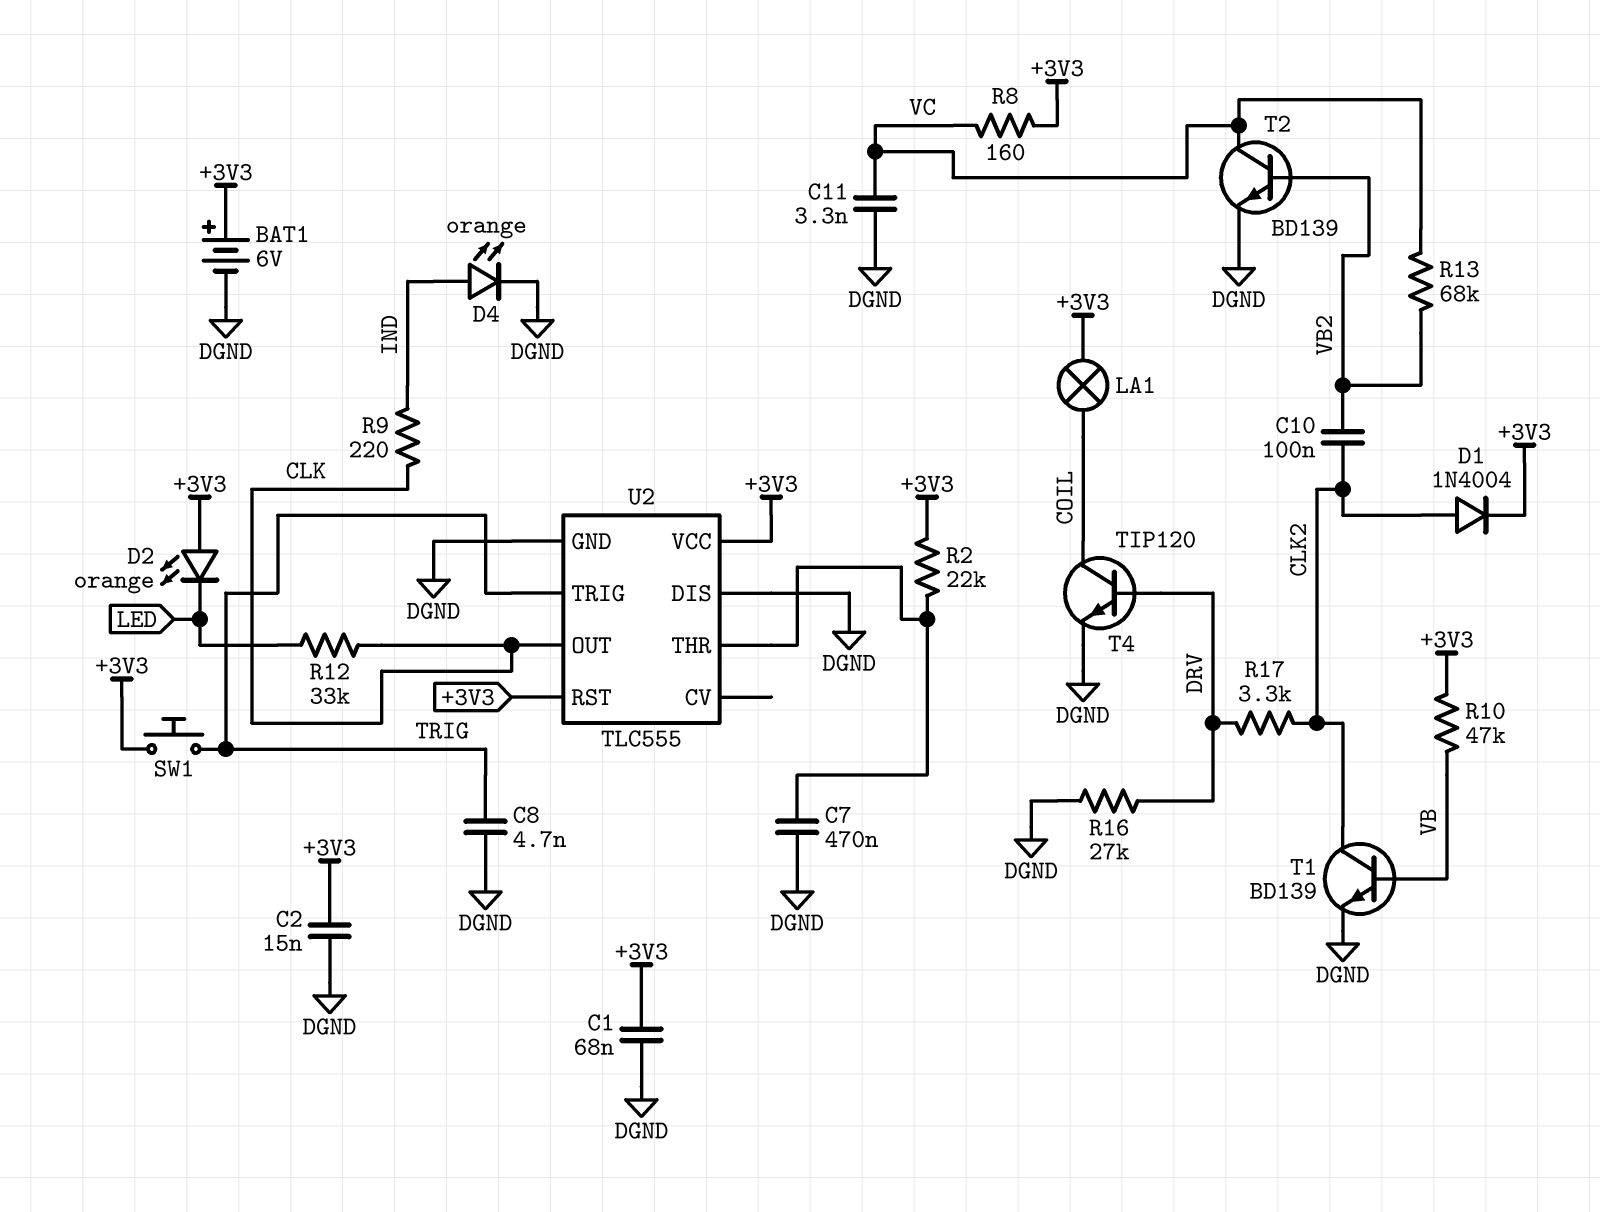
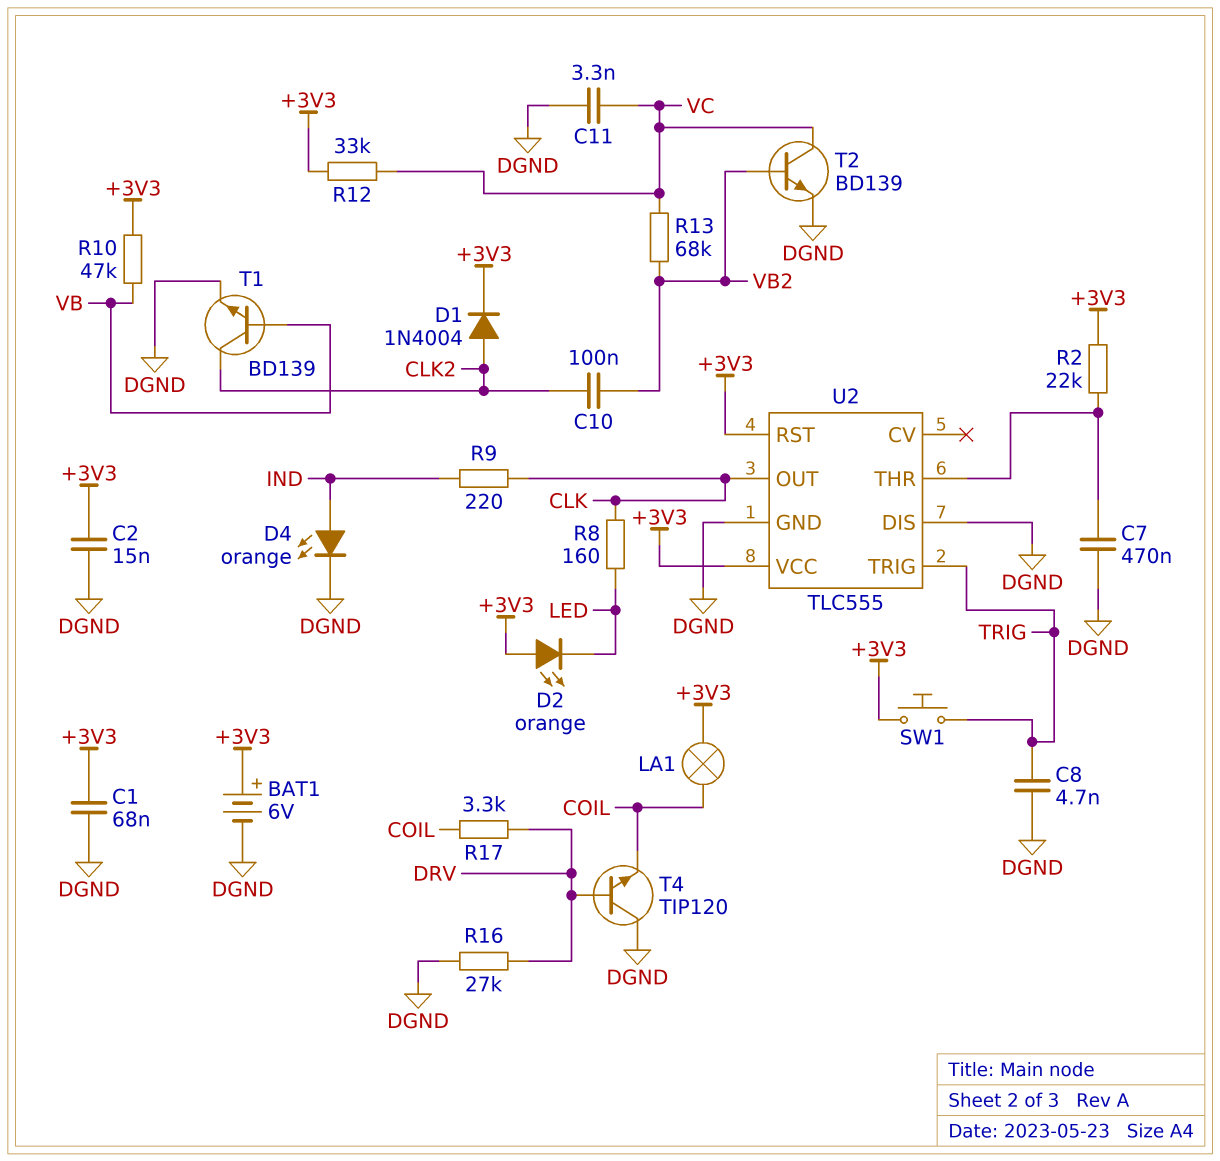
R8: 160 (+3V3, VC) -> 160 (CLK, LED)
R12: 33k (CLK, LED) -> 33k (+3V3, VC)
R17: 3.3k (CLK2, DRV) -> 3.3k (COIL, DRV)
T4: NPN TIP120 (B DRV, C COIL, E DGND) -> NPN TIP120 (B DRV, C DGND, E COIL)

